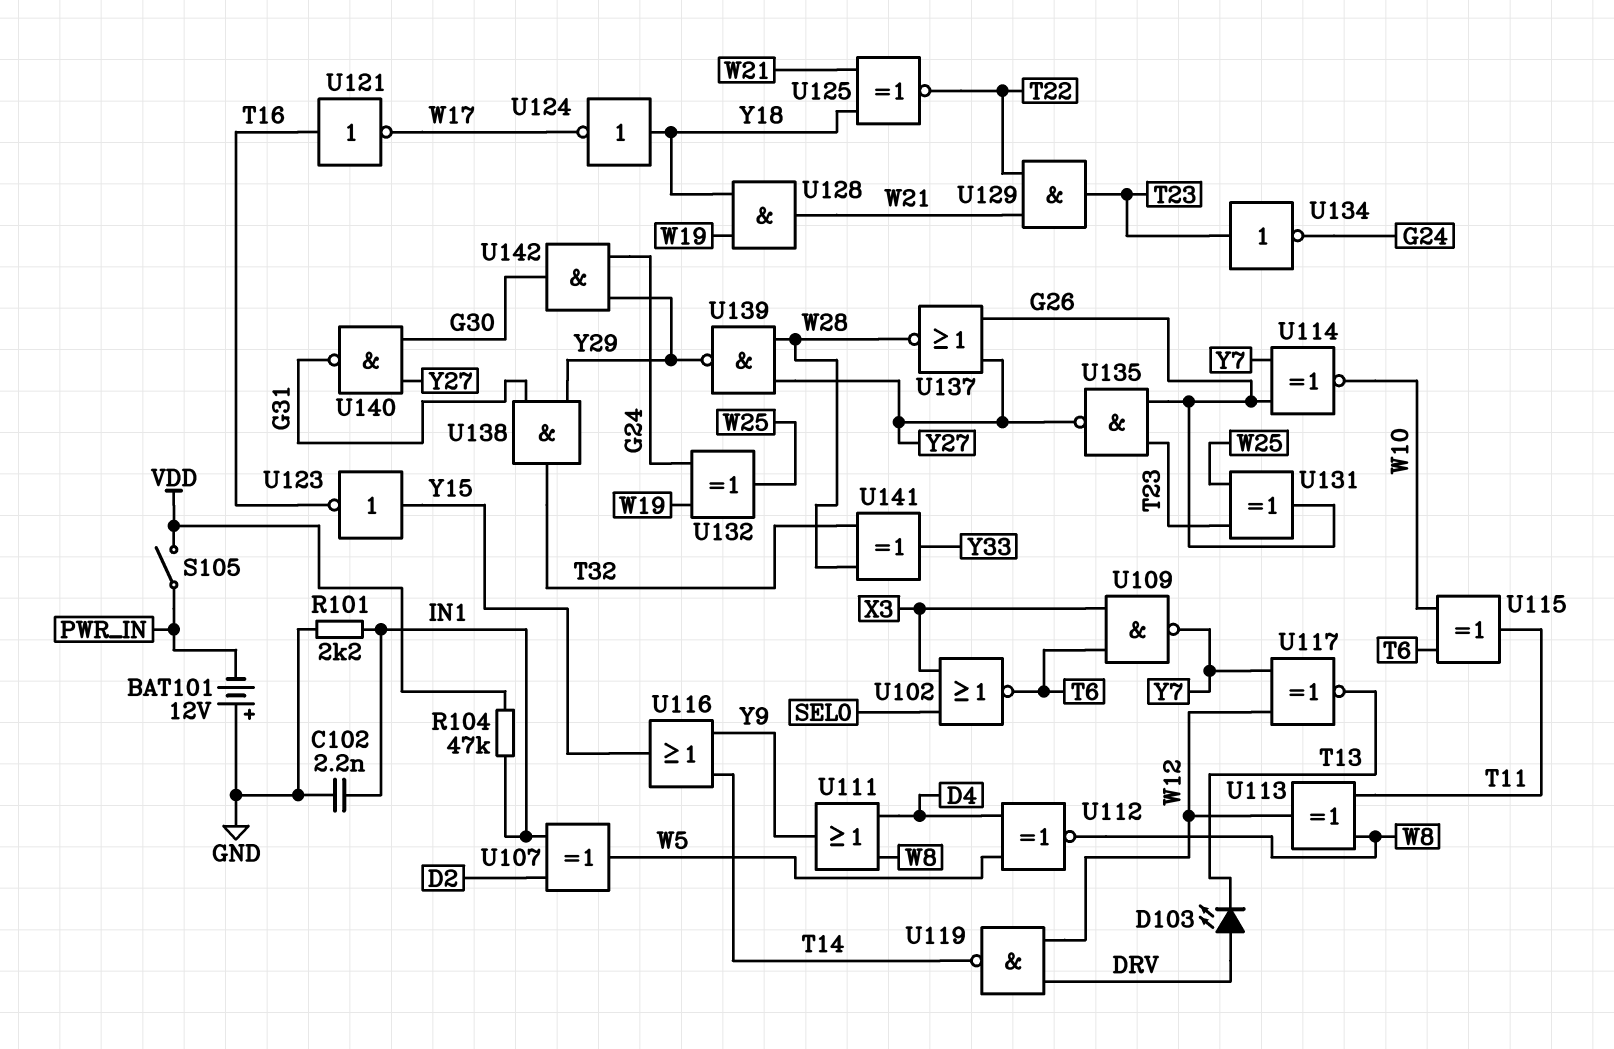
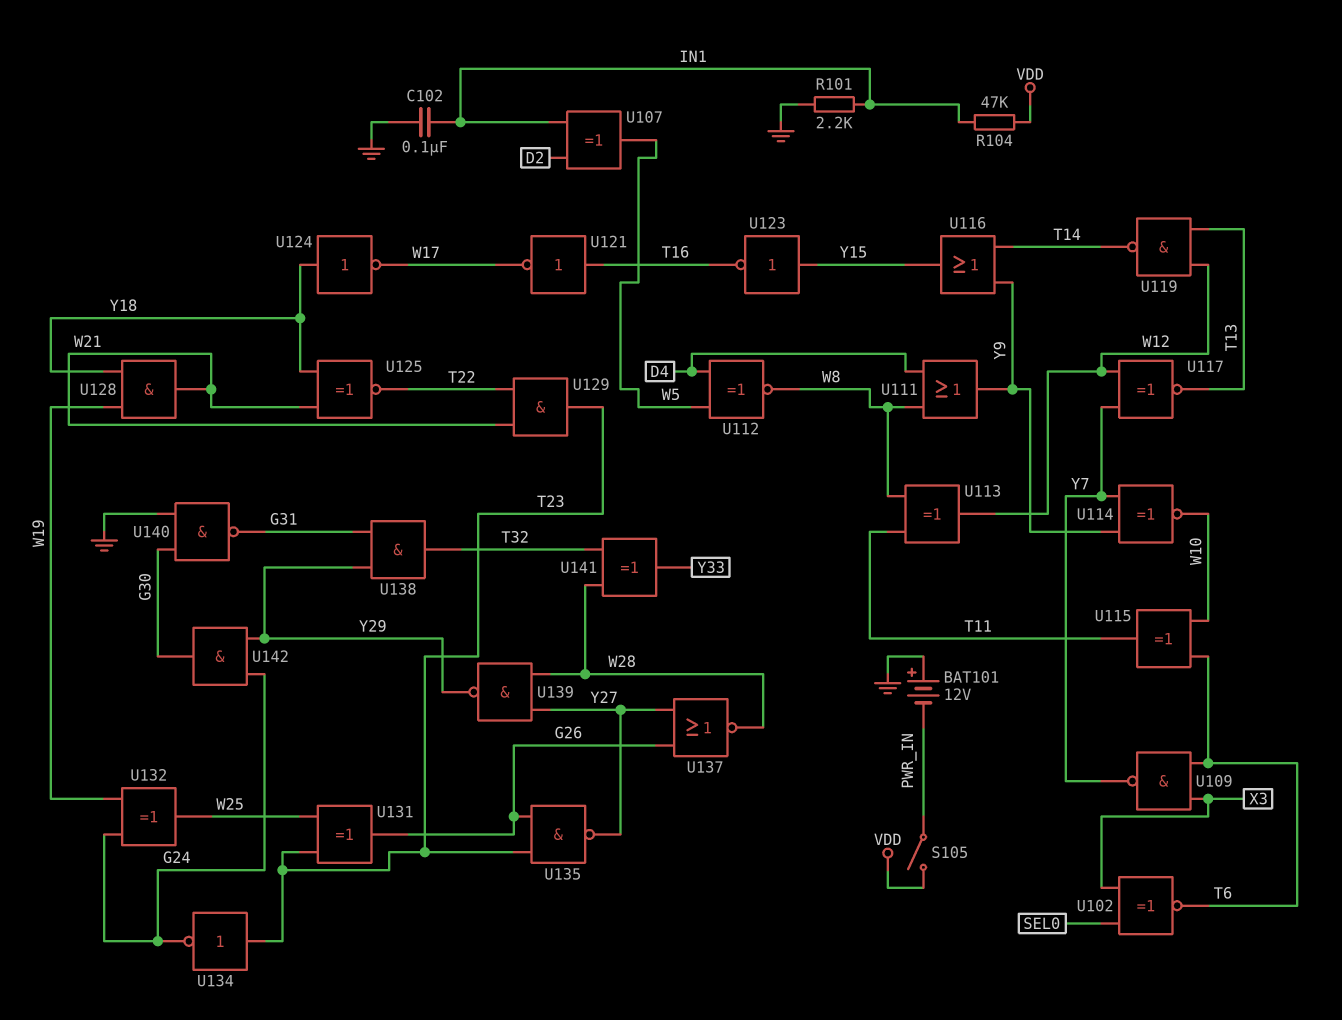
C102: 2.2nF (GND, IN1) -> 100nF (GND, IN1)
D103: LED (A DRV, K T13) -> none
U102: NOR (in SEL0, in X3, out T6) -> XNOR (in SEL0, in X3, out T6)
U114: XNOR (in G26, in Y7, out W10) -> XNOR (in Y7, in Y9, out W10)
U119: NAND (in DRV, in W12, out T14) -> NAND (in T13, in W12, out T14)
U140: NAND (in G30, in Y27, out G31) -> NAND (in G30, in GND, out G31)

